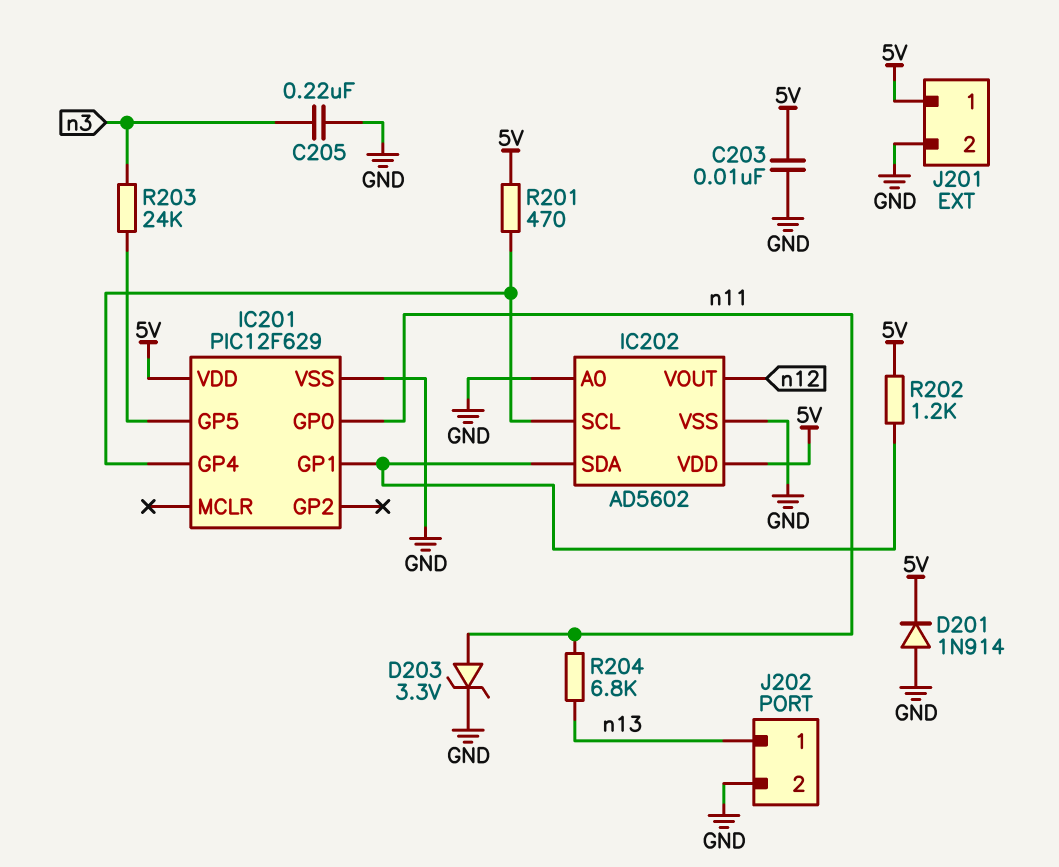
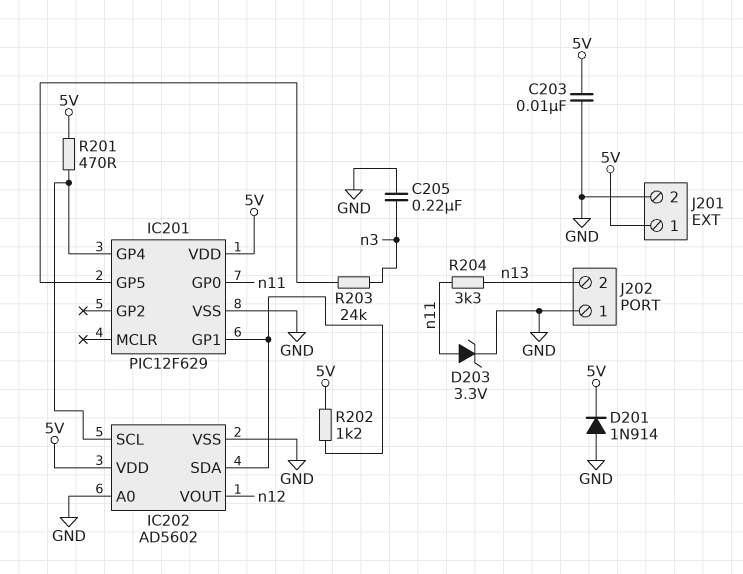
J202 pin 1: n13 -> GND
J202 pin 2: GND -> n13
R204: 6.8k (n11, n13) -> 3.3k (n11, n13)

